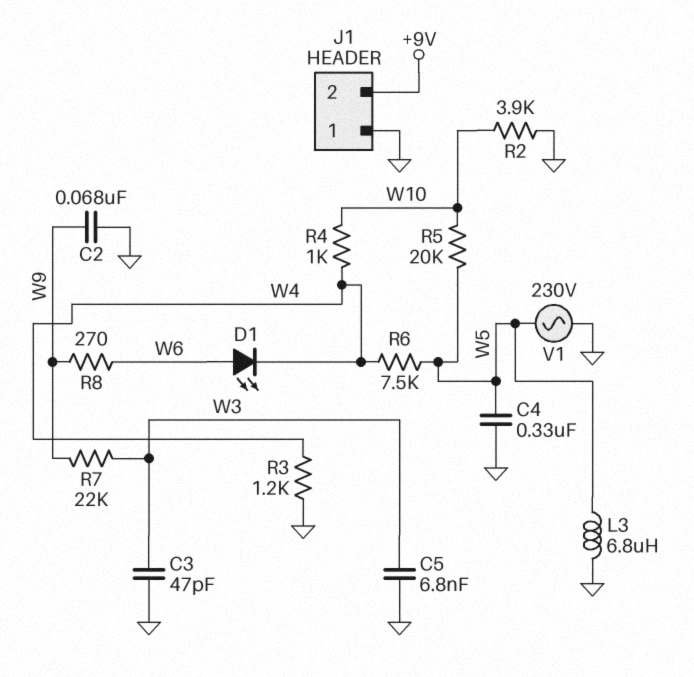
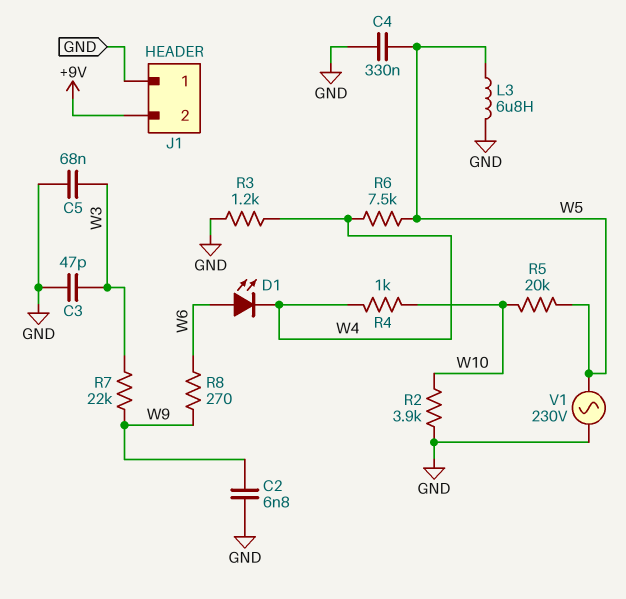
C2: 68nF (GND, W9) -> 6.8nF (GND, W9)
C5: 6.8nF (GND, W3) -> 68nF (GND, W3)

